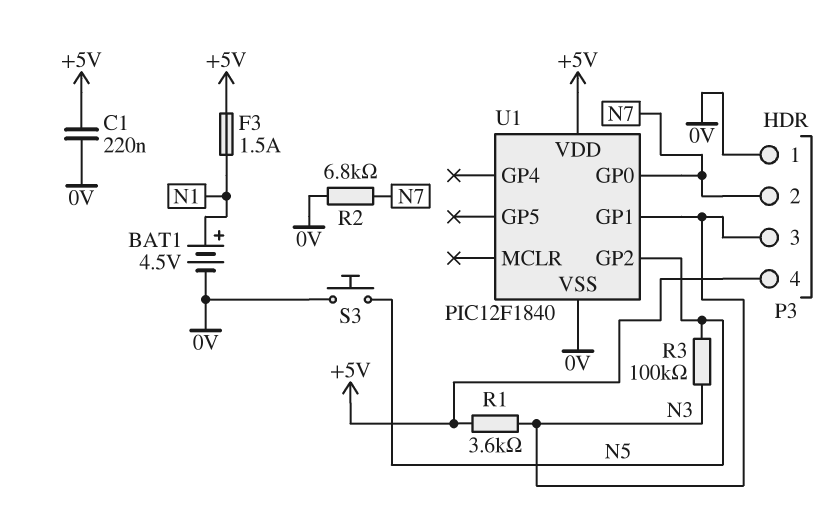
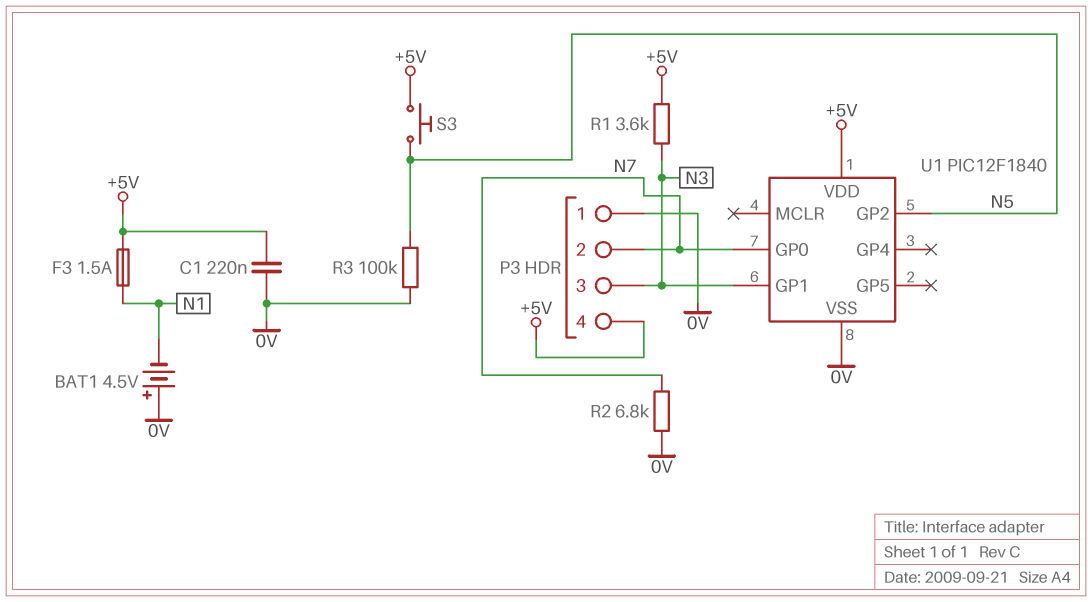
BAT1: 4.5V (plus N1, minus 0V) -> 4.5V (plus 0V, minus N1)
R3: 100k (N3, N5) -> 100k (0V, N5)
S3: button (0V, N5) -> button (+5V, N5)

